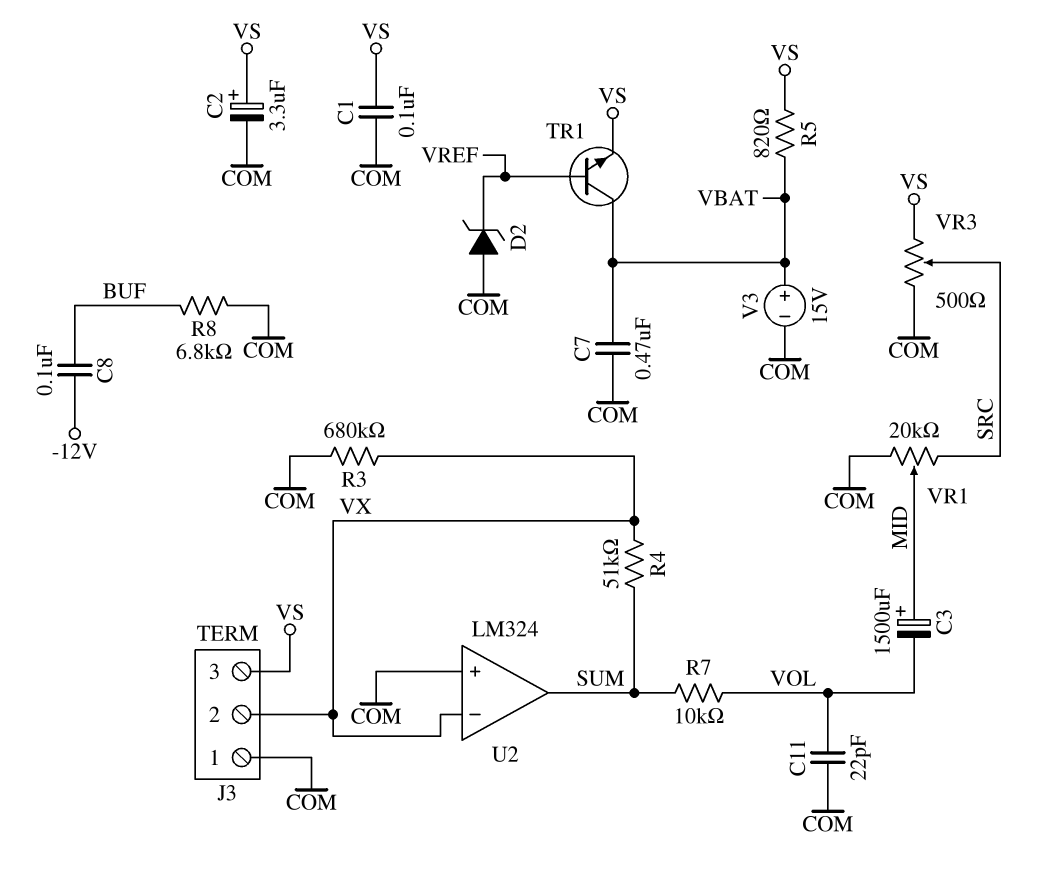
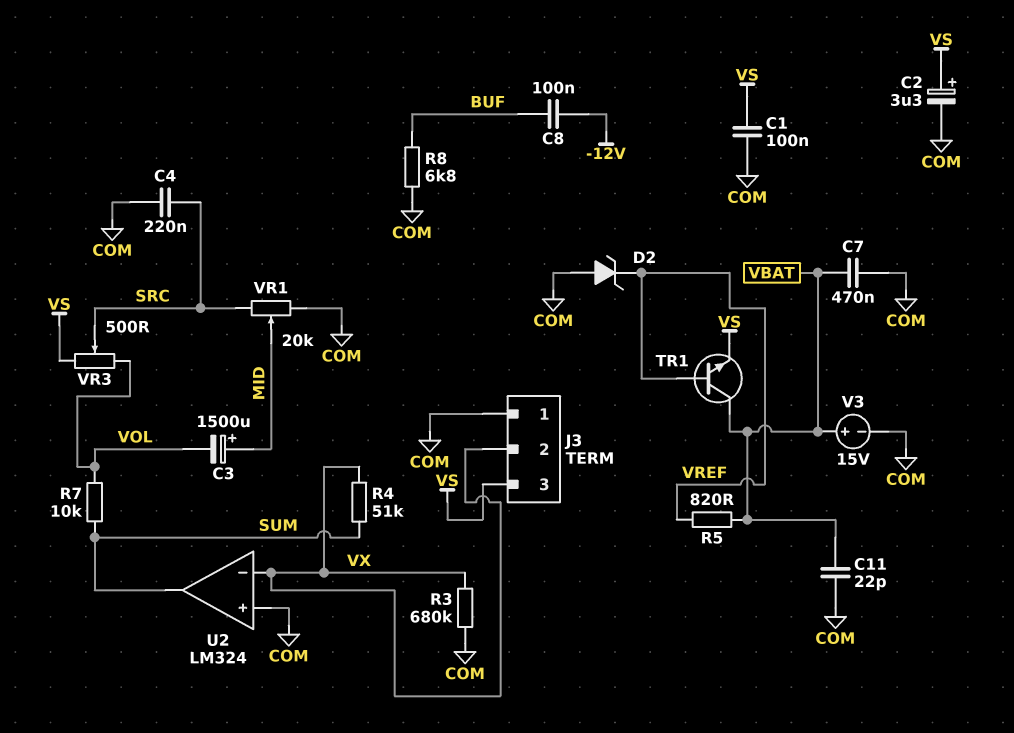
C4: none -> 220nF (COM, SRC)
C11: 22pF (COM, VOL) -> 22pF (COM, VBAT)
R5: 820 (VBAT, VS) -> 820 (VBAT, VREF)
VR3: 500 (COM, VS, wiper SRC) -> 500 (VOL, VS, wiper SRC)

